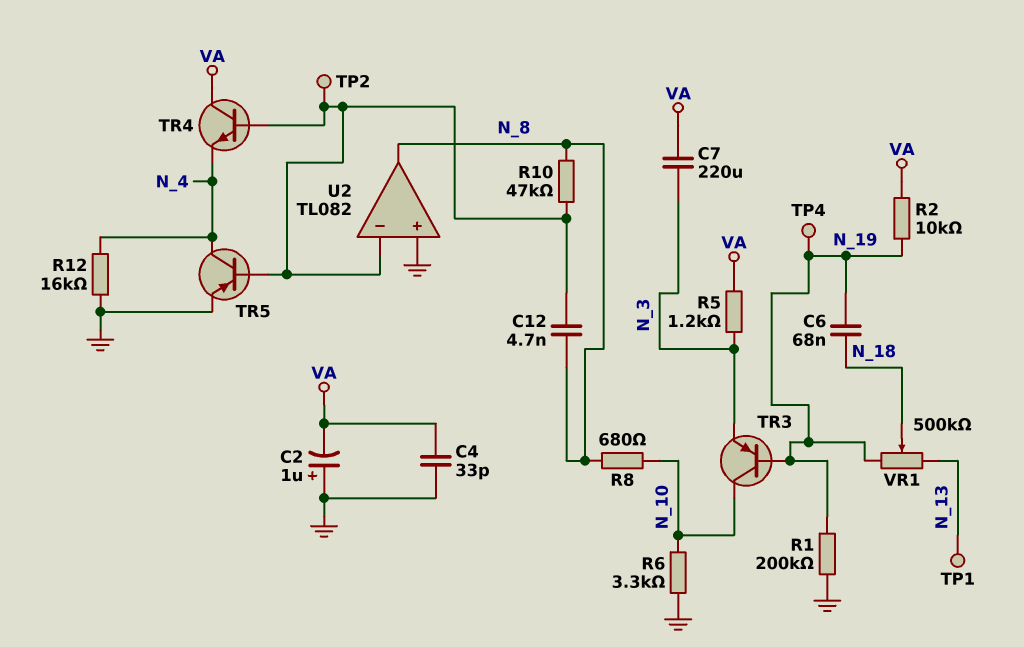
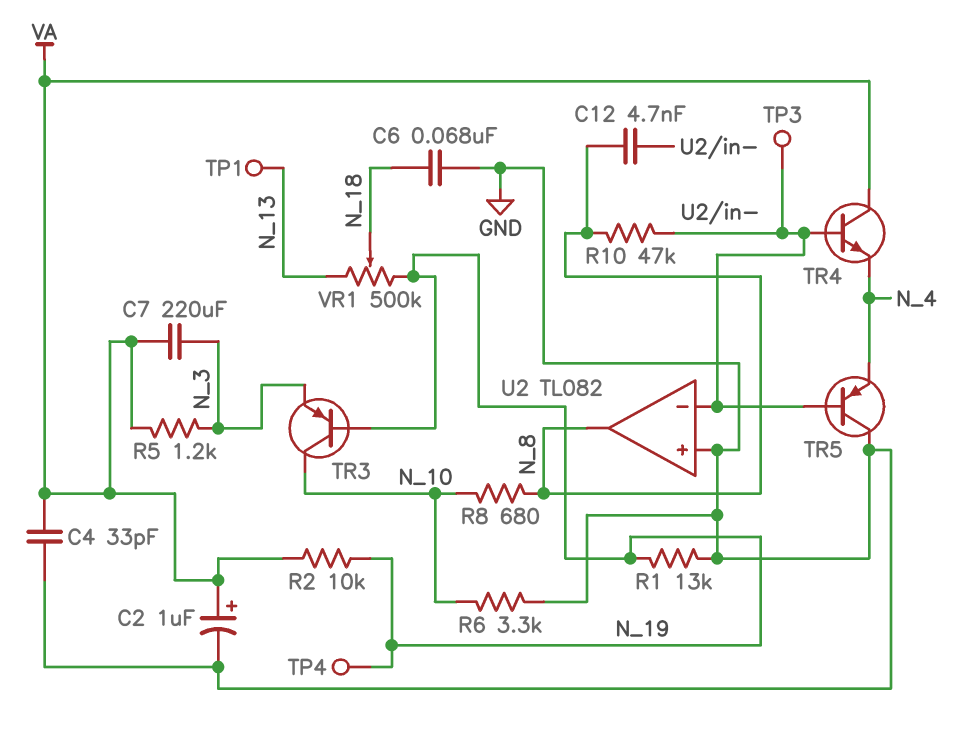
C2: 1uF (plus GND, minus VA) -> 1uF (plus VA, minus GND)
C6: 68nF (N_18, N_19) -> 68nF (GND, N_18)
R1: 200k (GND, N_19) -> 13k (GND, N_19)
R12: 16k (GND, N_4) -> none
TP2: test point (U2/in-) -> none
TP3: none -> test point (U2/in-)
TR5: PNP (B U2/in-, C N_4, E GND) -> PNP (B U2/in-, C GND, E N_4)

